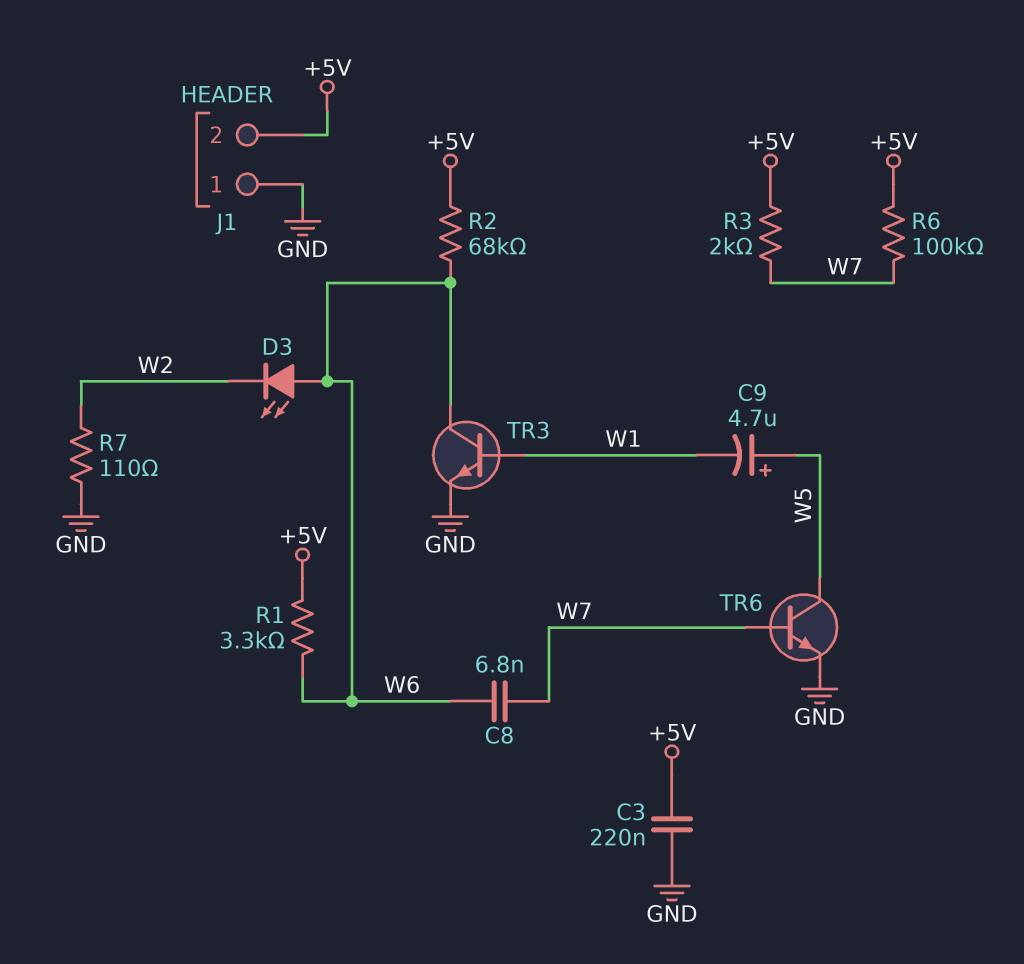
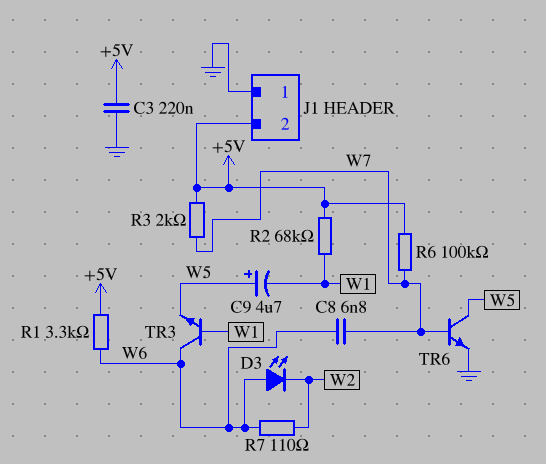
R2: 68k (+5V, W6) -> 68k (+5V, W1)
R7: 110 (GND, W2) -> 110 (W2, W6)
TR3: NPN (B W1, C W6, E GND) -> NPN (B W1, C W6, E W5)

